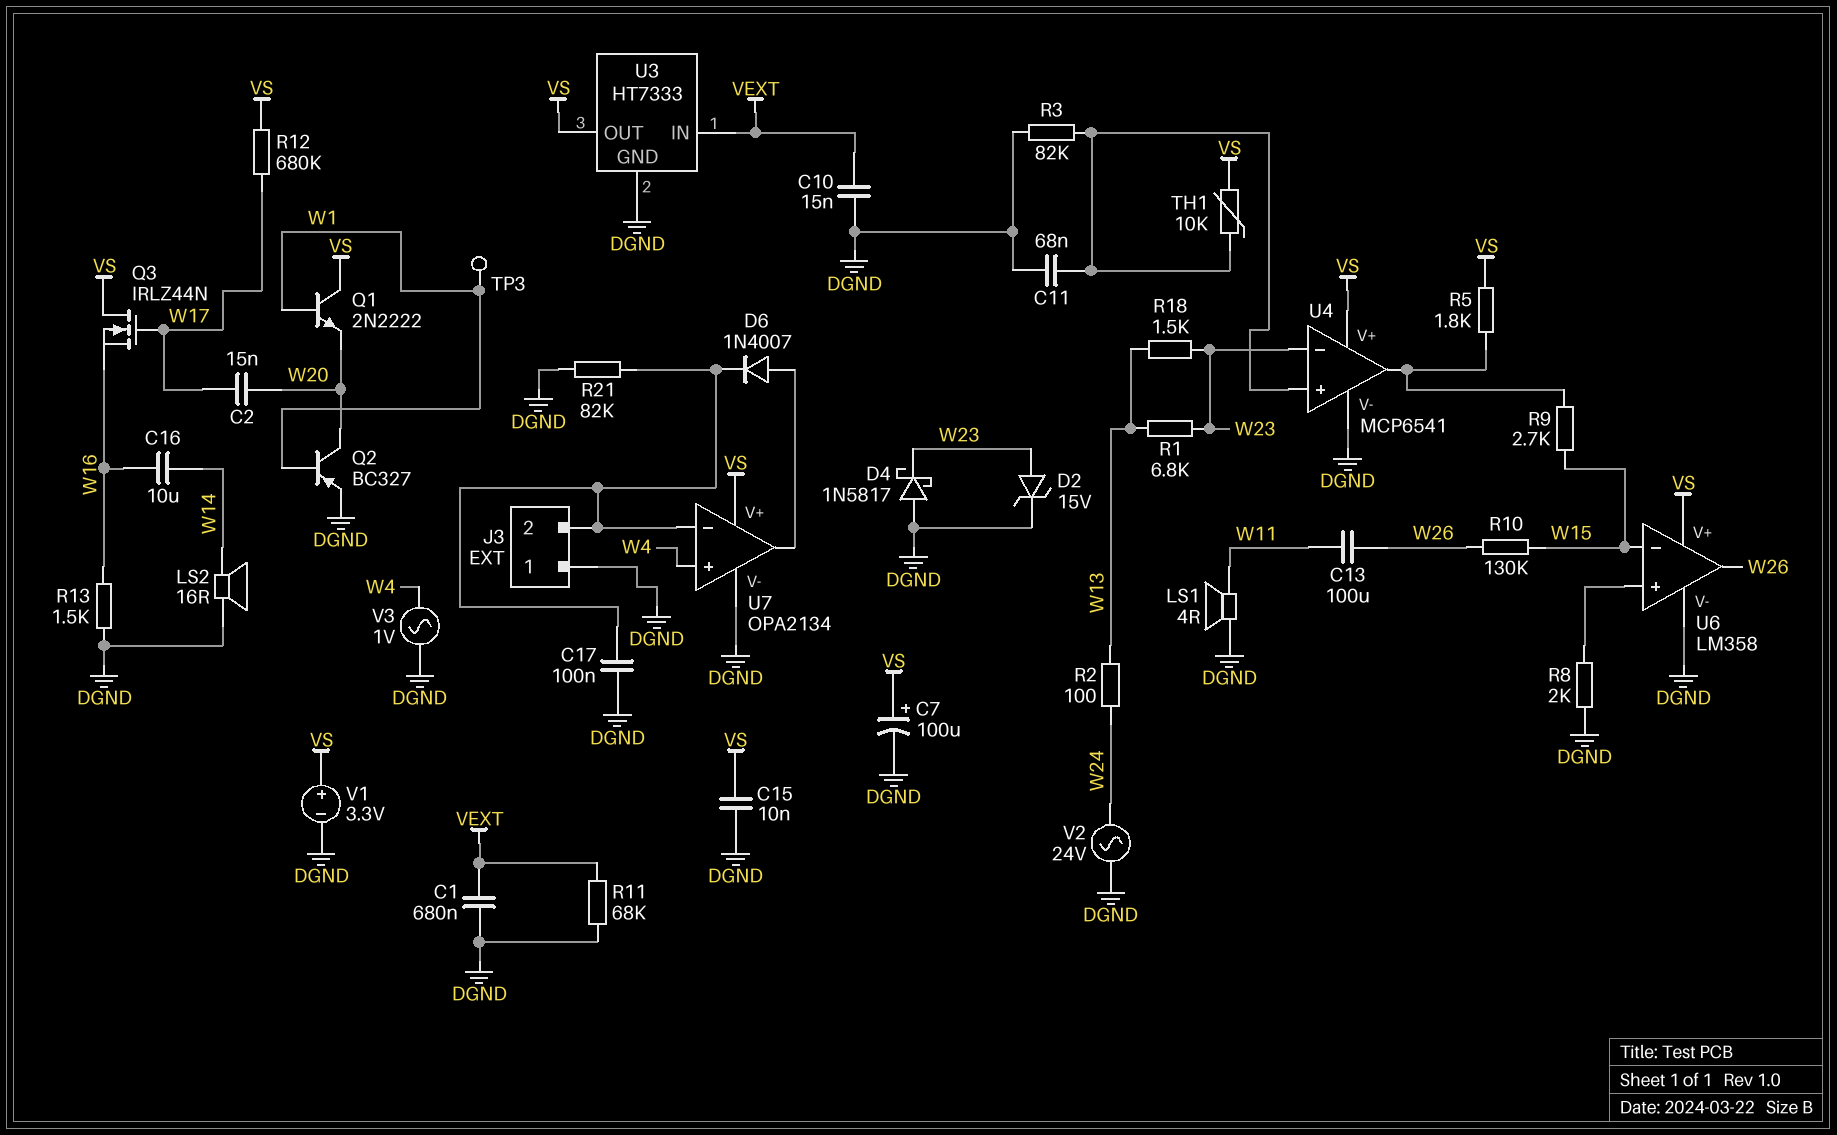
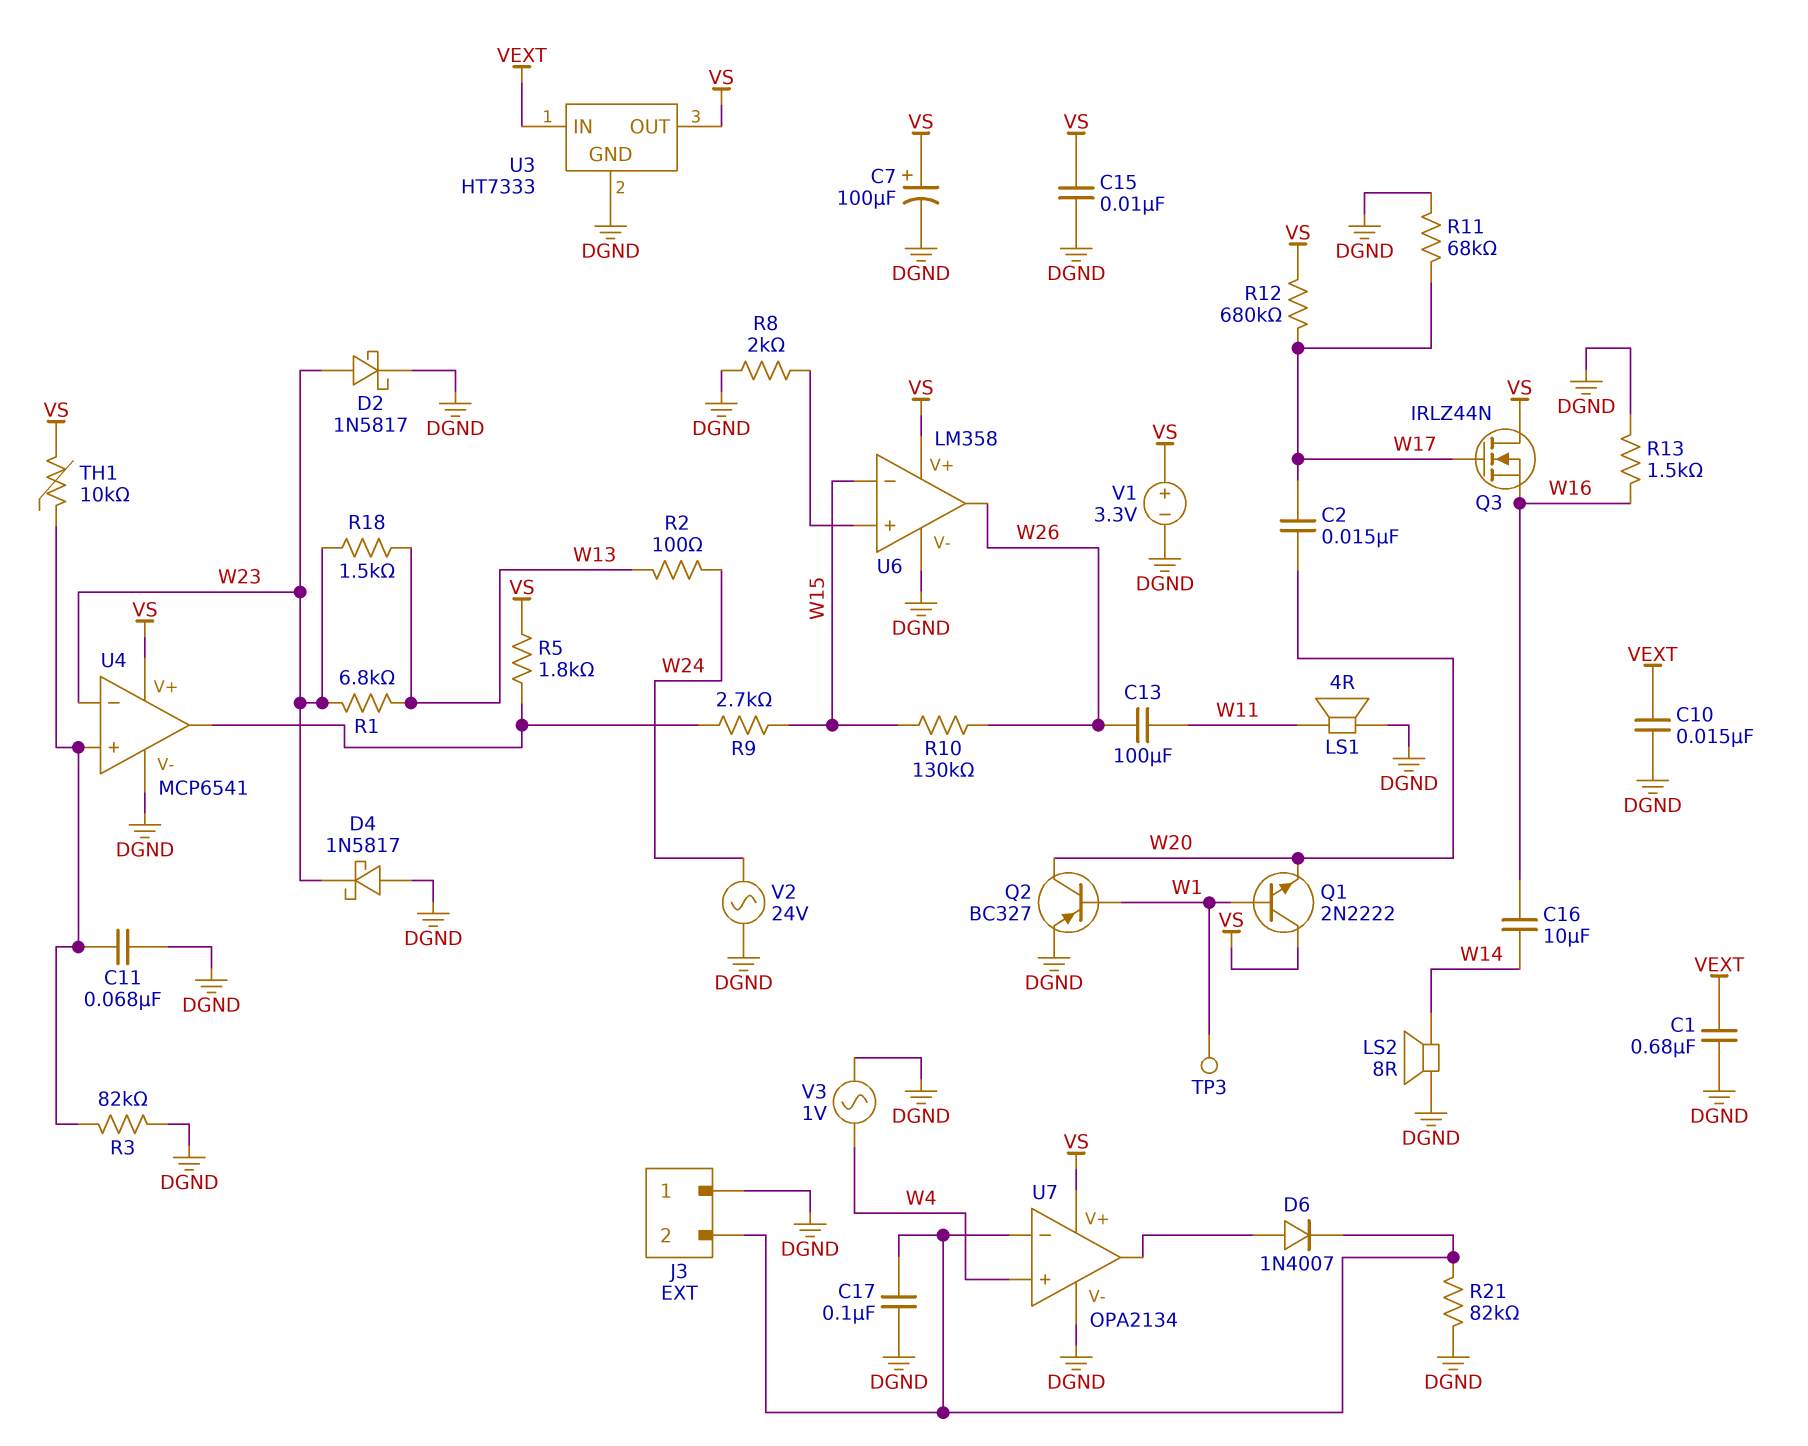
D2: zener 15V (A W23, K DGND) -> schottky 1N5817 (A W23, K DGND)
LS2: speaker 16R (DGND, W14) -> speaker 8R (DGND, W14)
R11: 68k (DGND, VEXT) -> 68k (DGND, W17)

